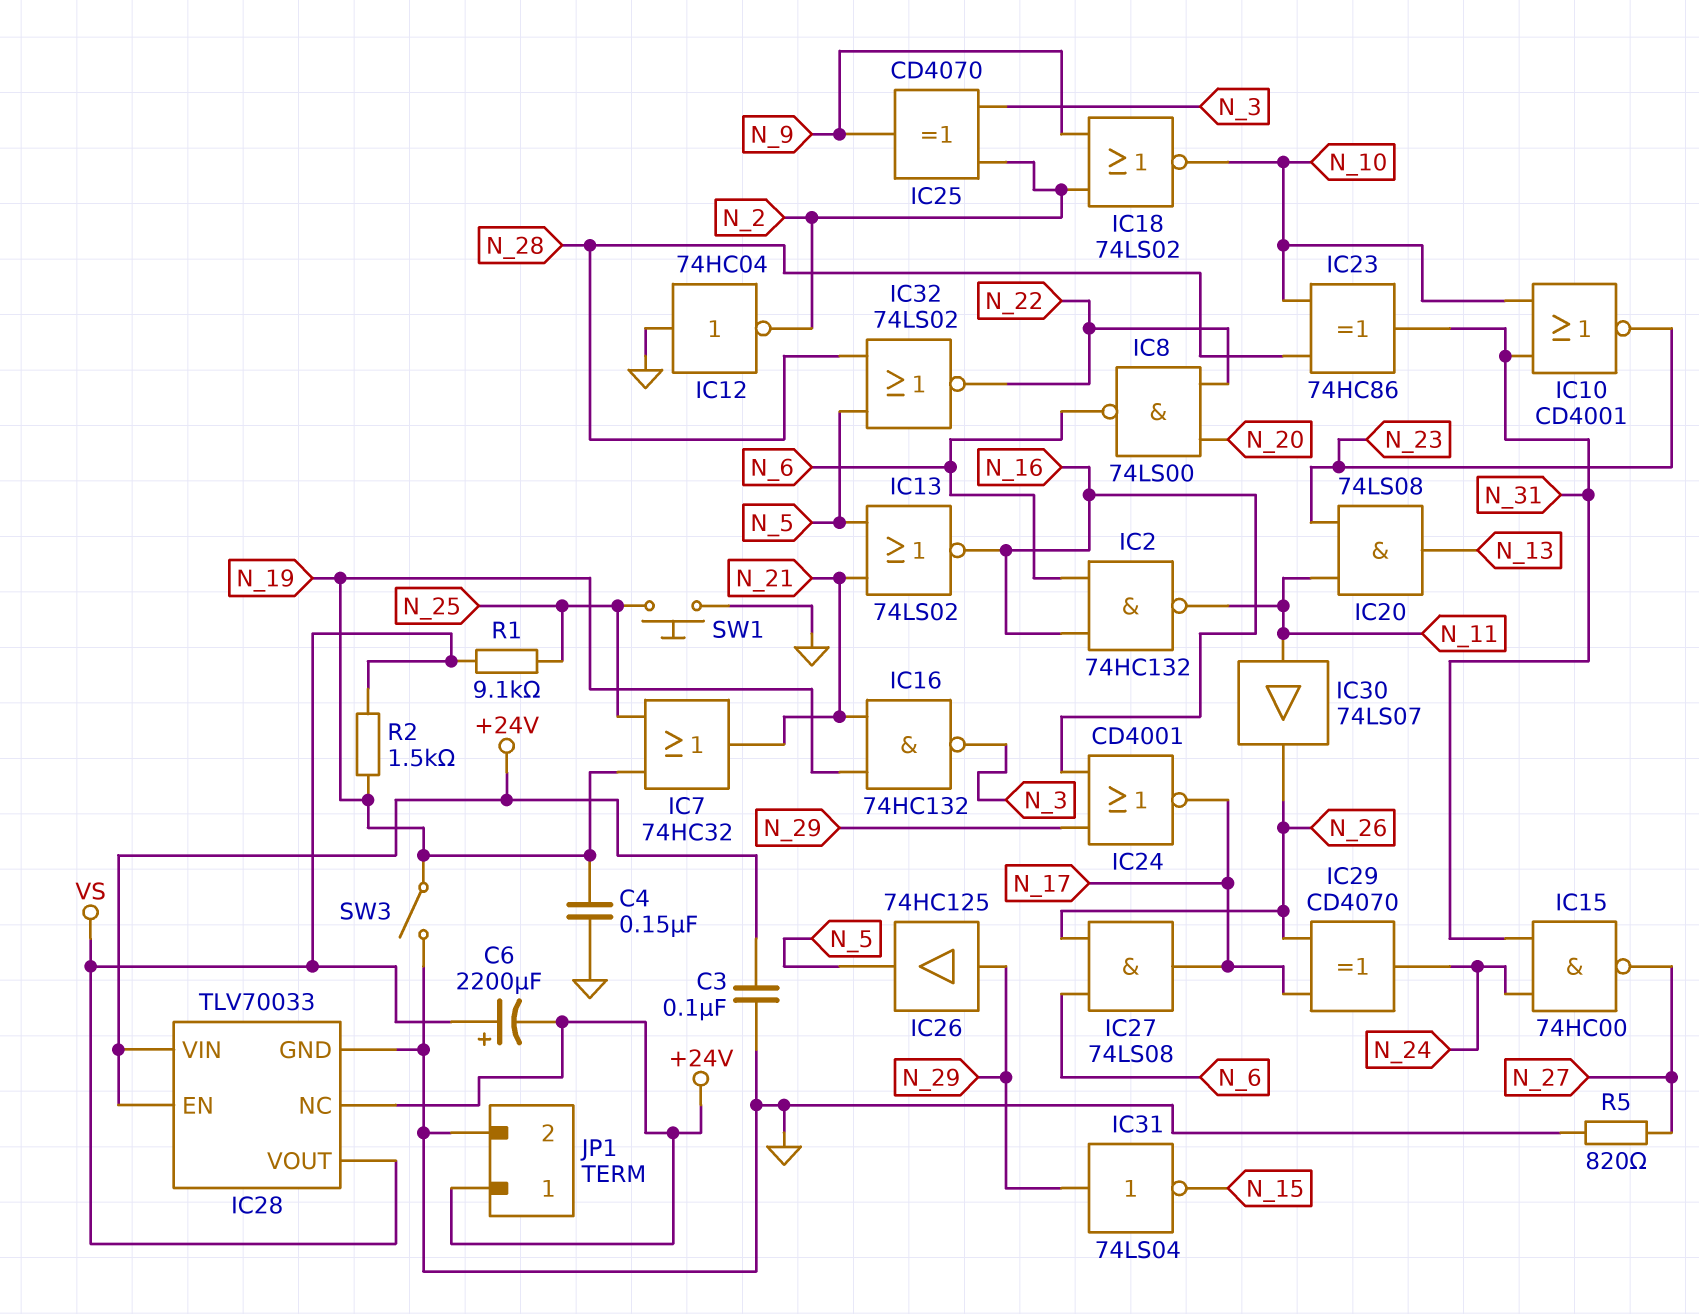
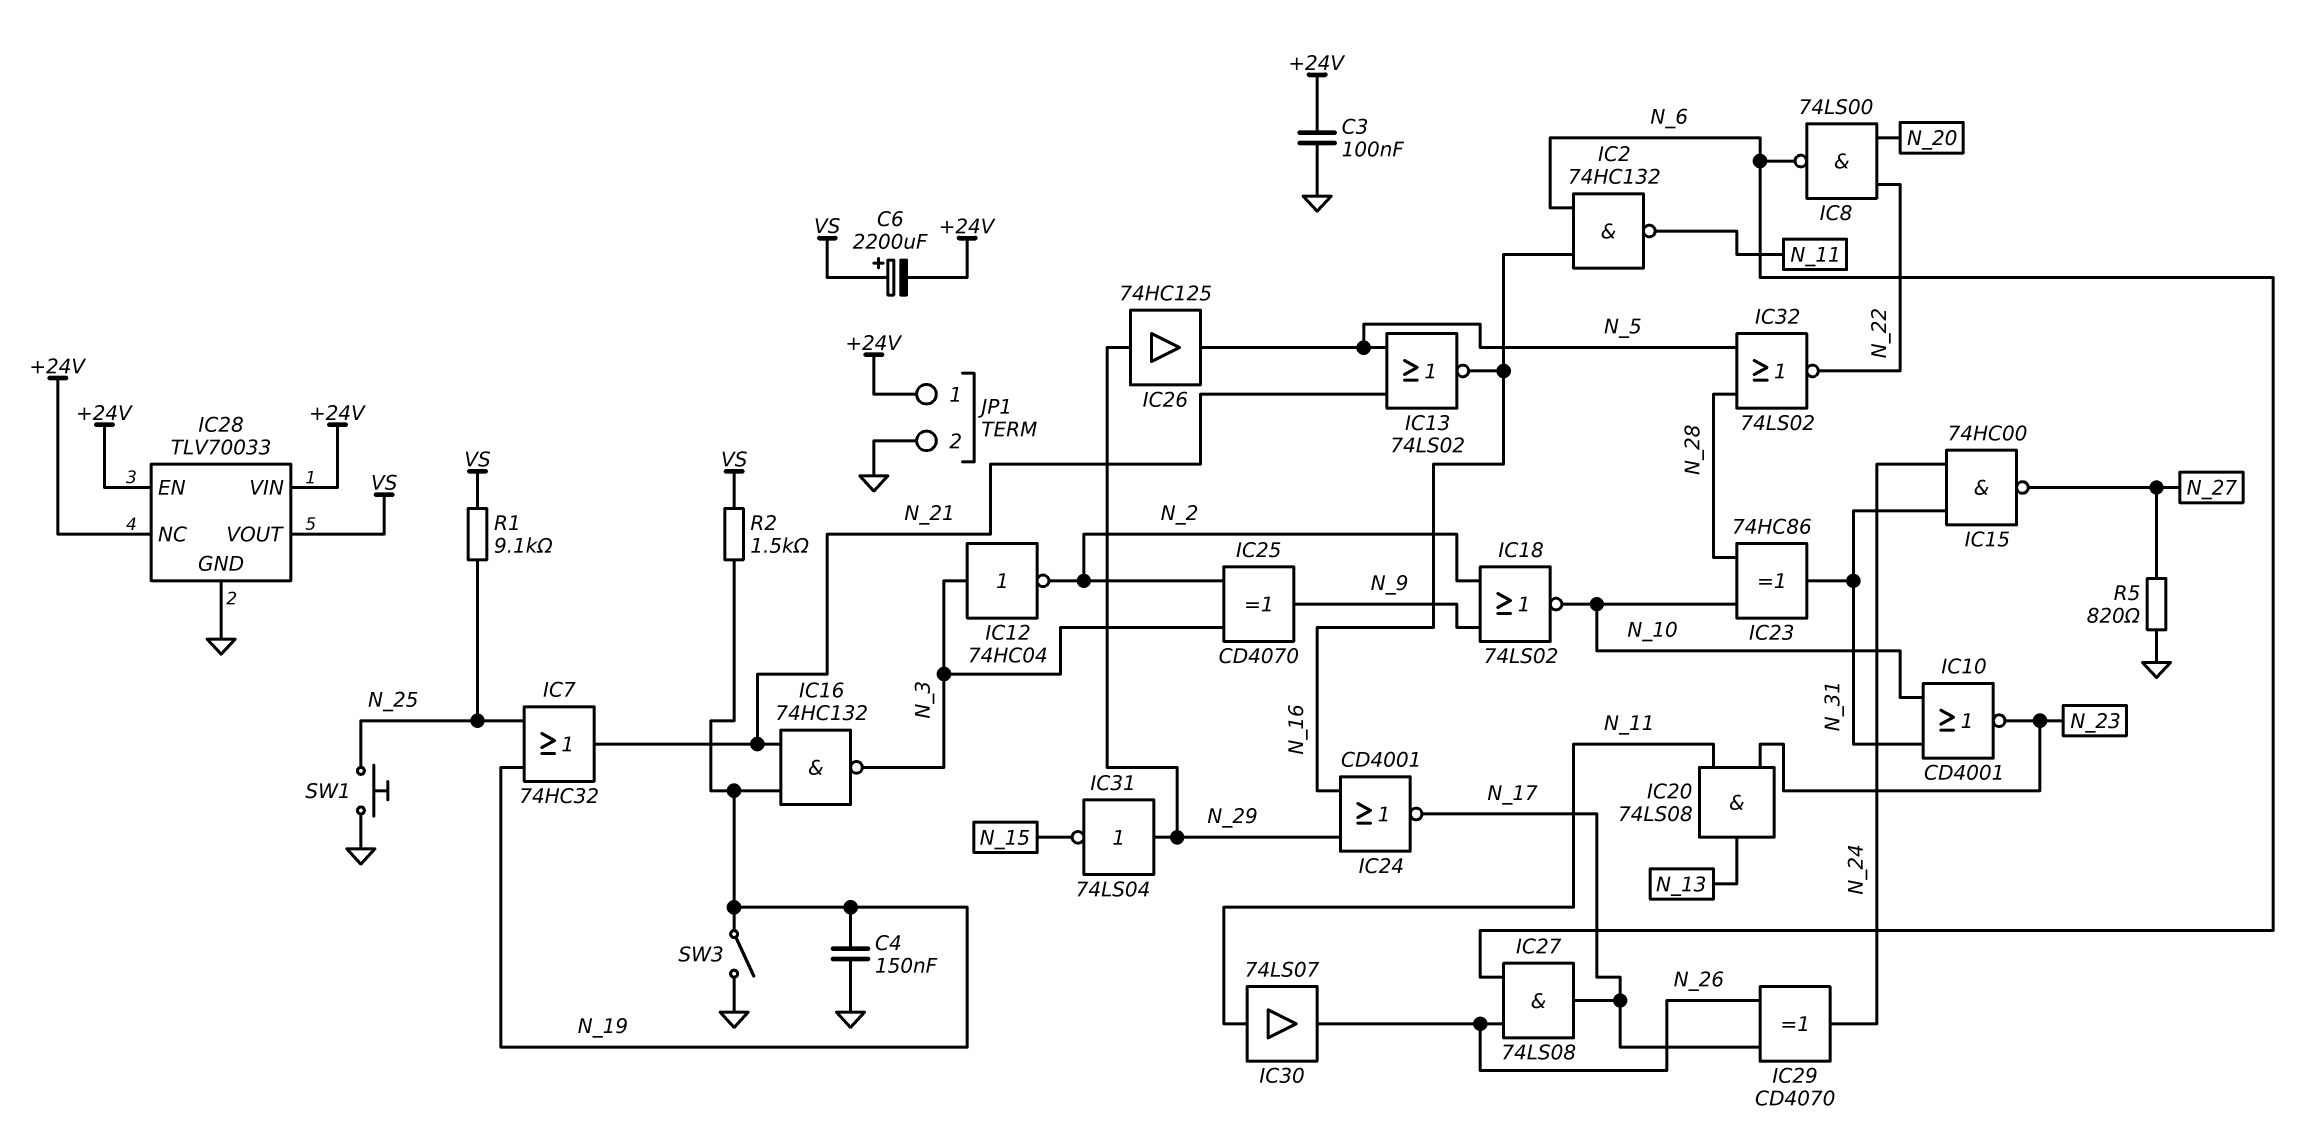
IC12: NOT 74HC04 (in GND, out N_2) -> NOT 74HC04 (in N_3, out N_2)

